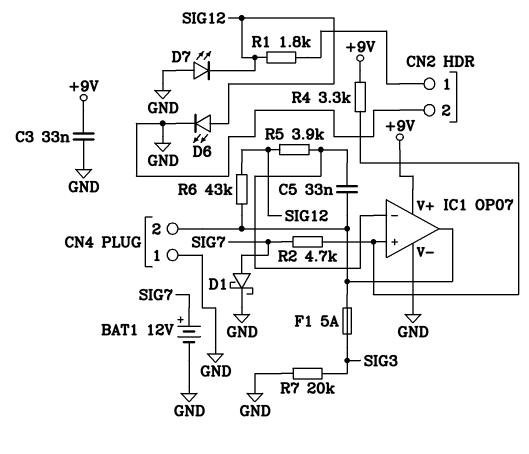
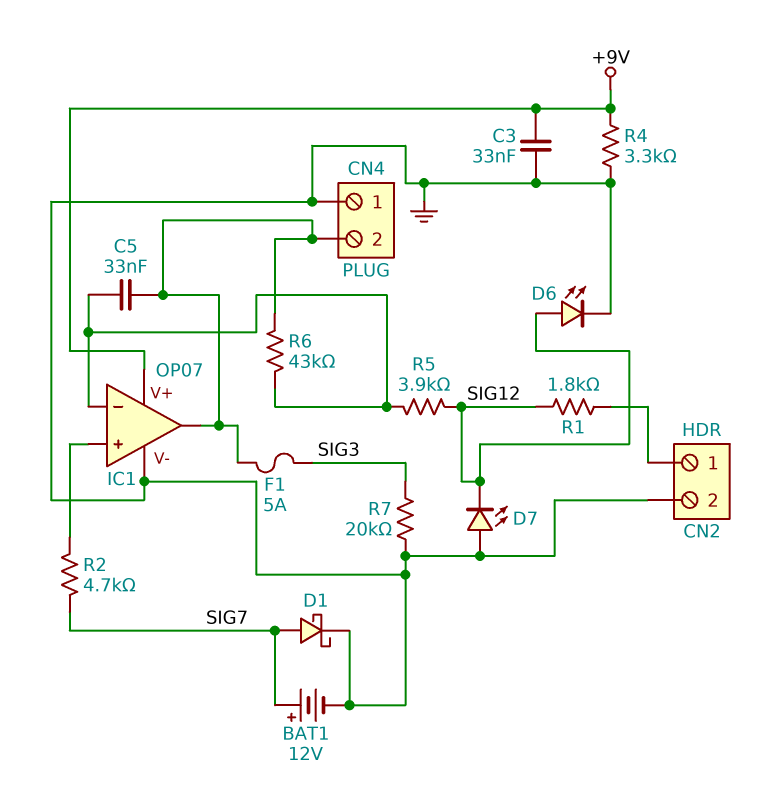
R4: 3.3k (+9V, IC1/in+) -> 3.3k (+9V, GND)
R6: 43k (CN4/2, SIG12) -> 43k (CN4/2, IC1/in-)

